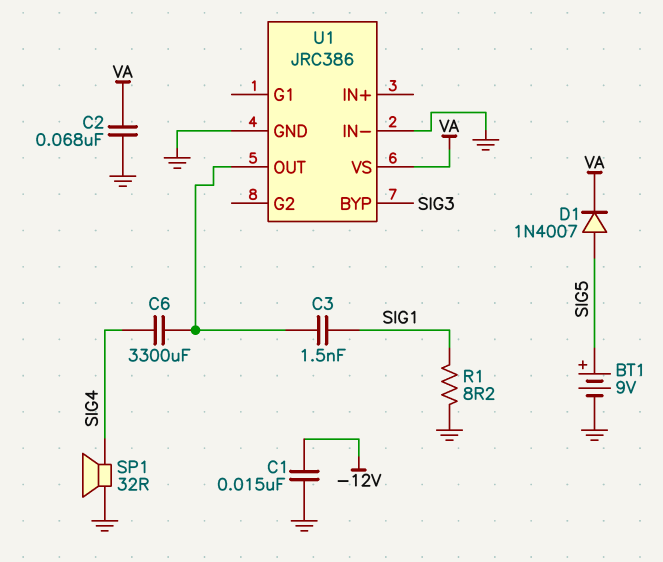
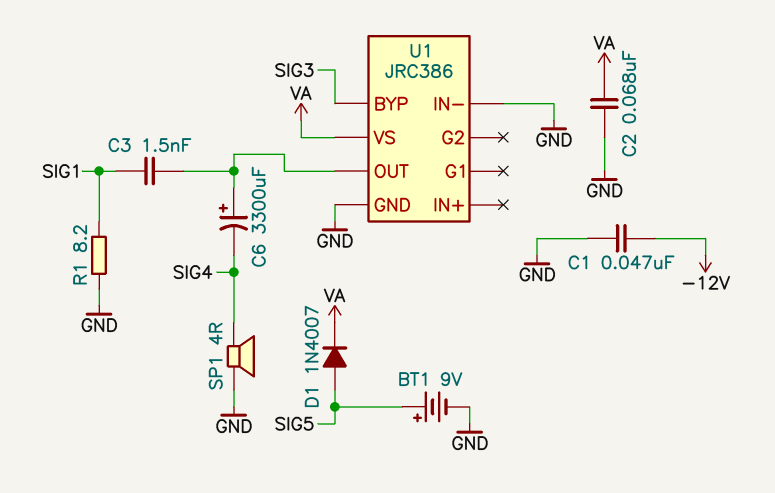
C1: 15nF (-12V, GND) -> 47nF (-12V, GND)
C6: 3300uF (SIG4, U1/OUT) -> 3300uF (plus U1/OUT, minus SIG4)
SP1: speaker 32R (GND, SIG4) -> speaker 4R (GND, SIG4)

